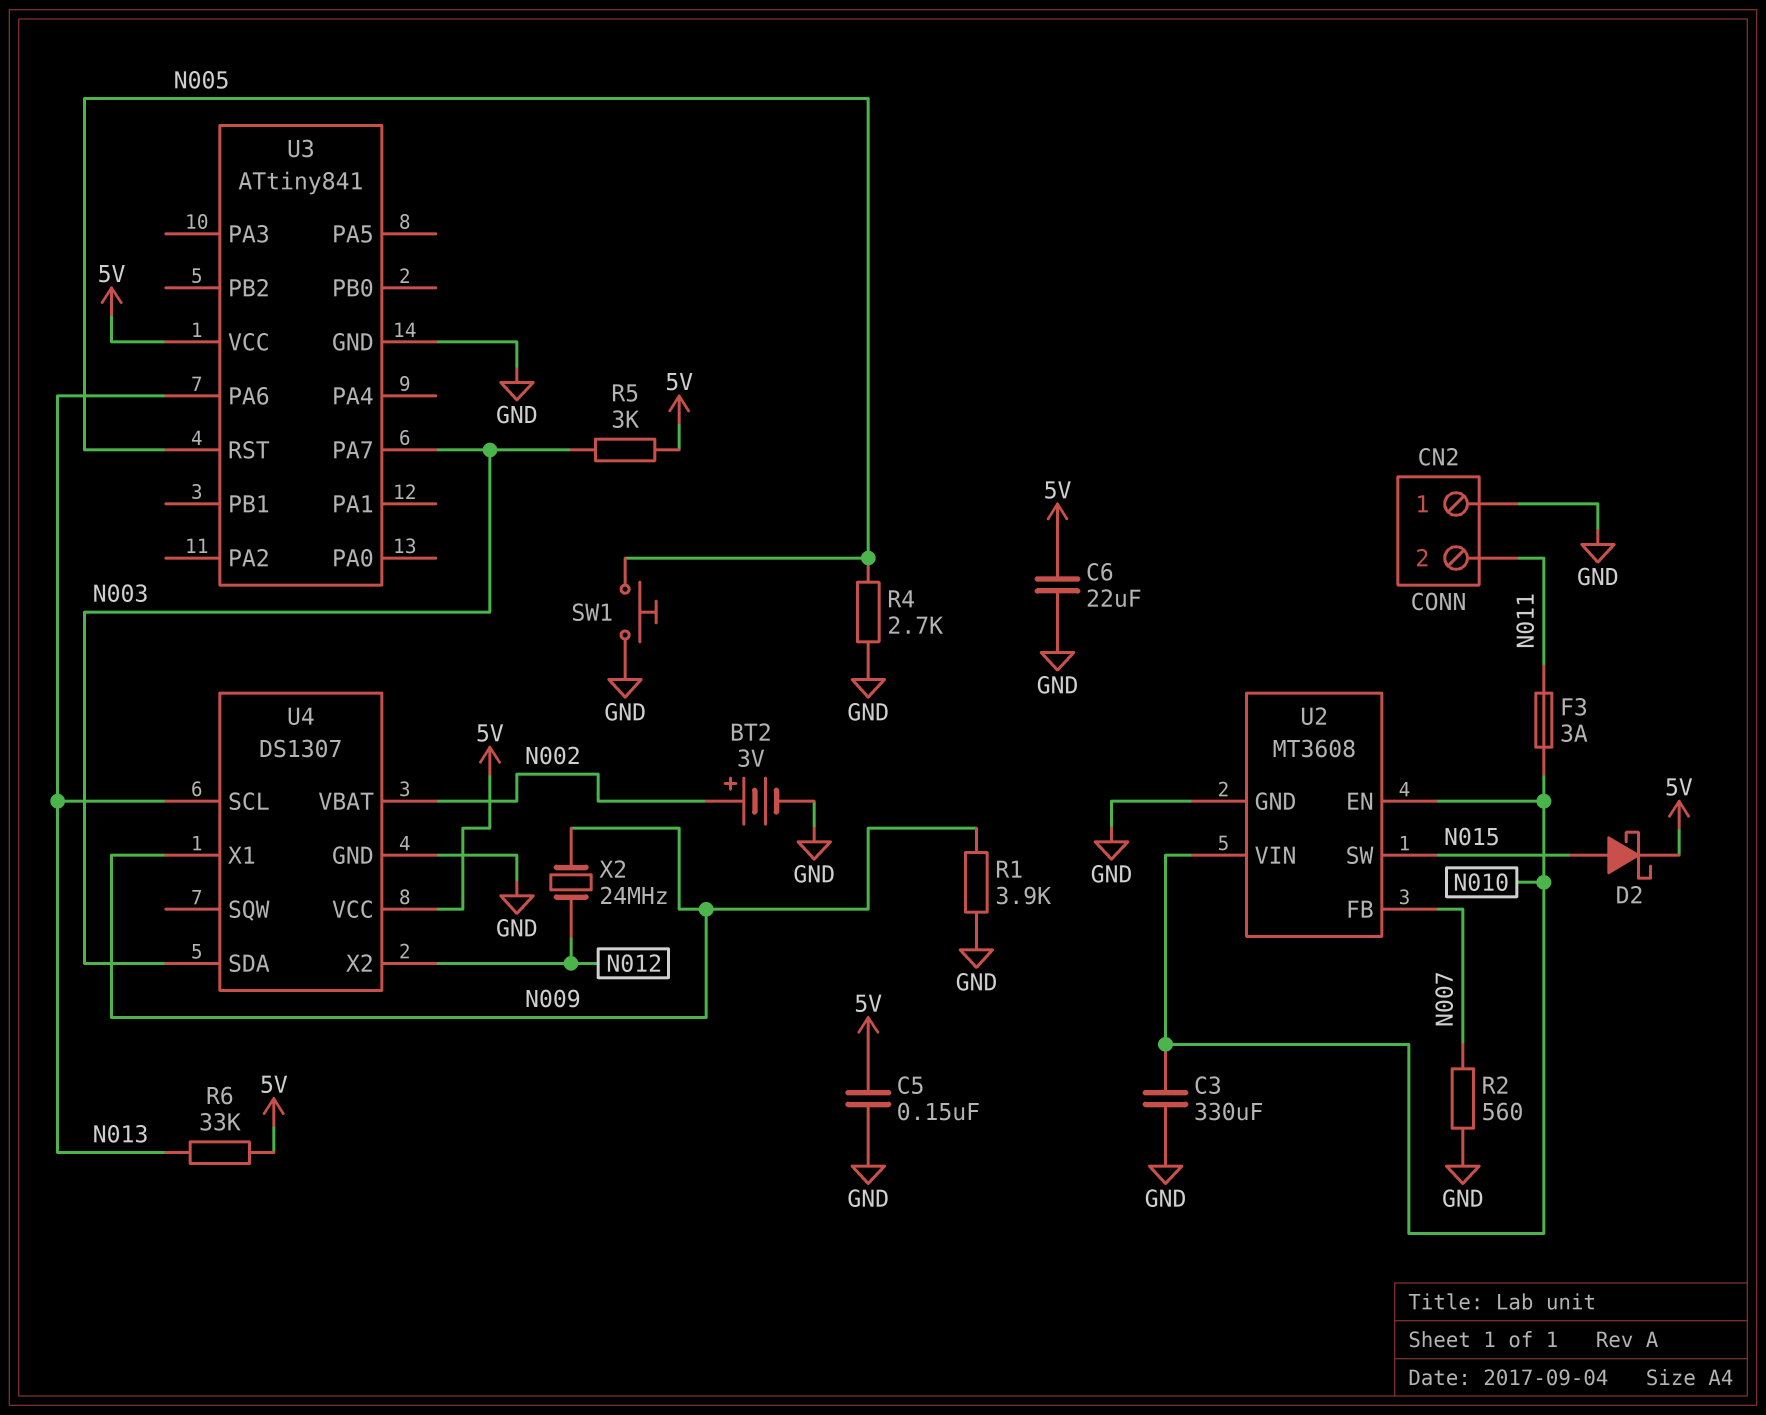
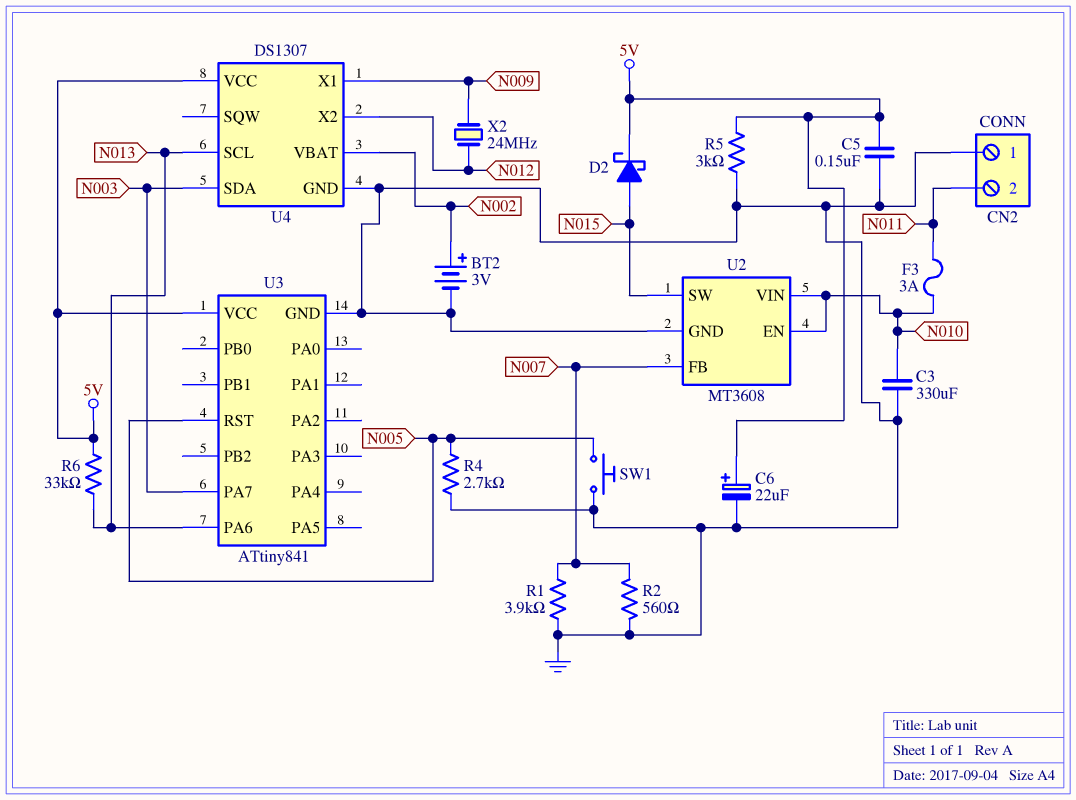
C6: 22uF (5V, GND) -> 22uF (plus 5V, minus GND)
R1: 3.9k (GND, N009) -> 3.9k (GND, N007)
R5: 3k (5V, N003) -> 3k (5V, GND)

